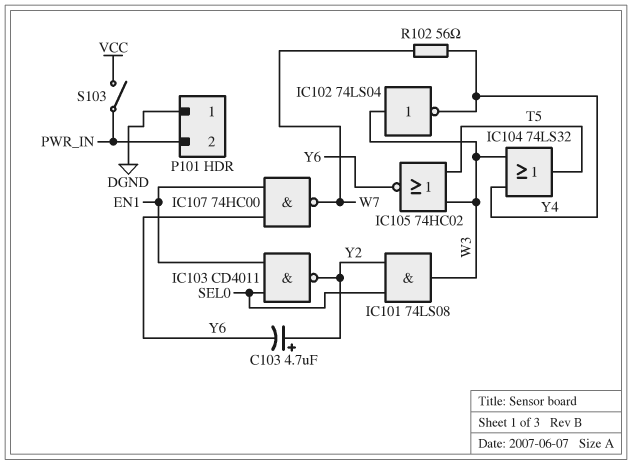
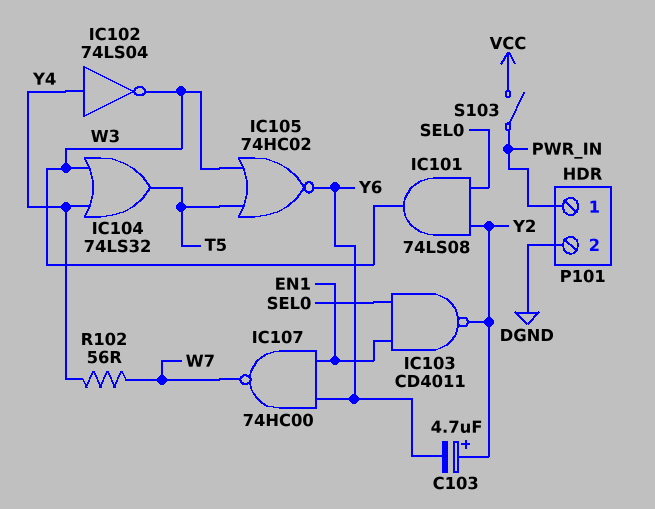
IC102: NOT 74LS04 (in W3, out Y4) -> NOT 74LS04 (in Y4, out W3)
P101 pin 1: DGND -> PWR_IN
P101 pin 2: PWR_IN -> DGND

